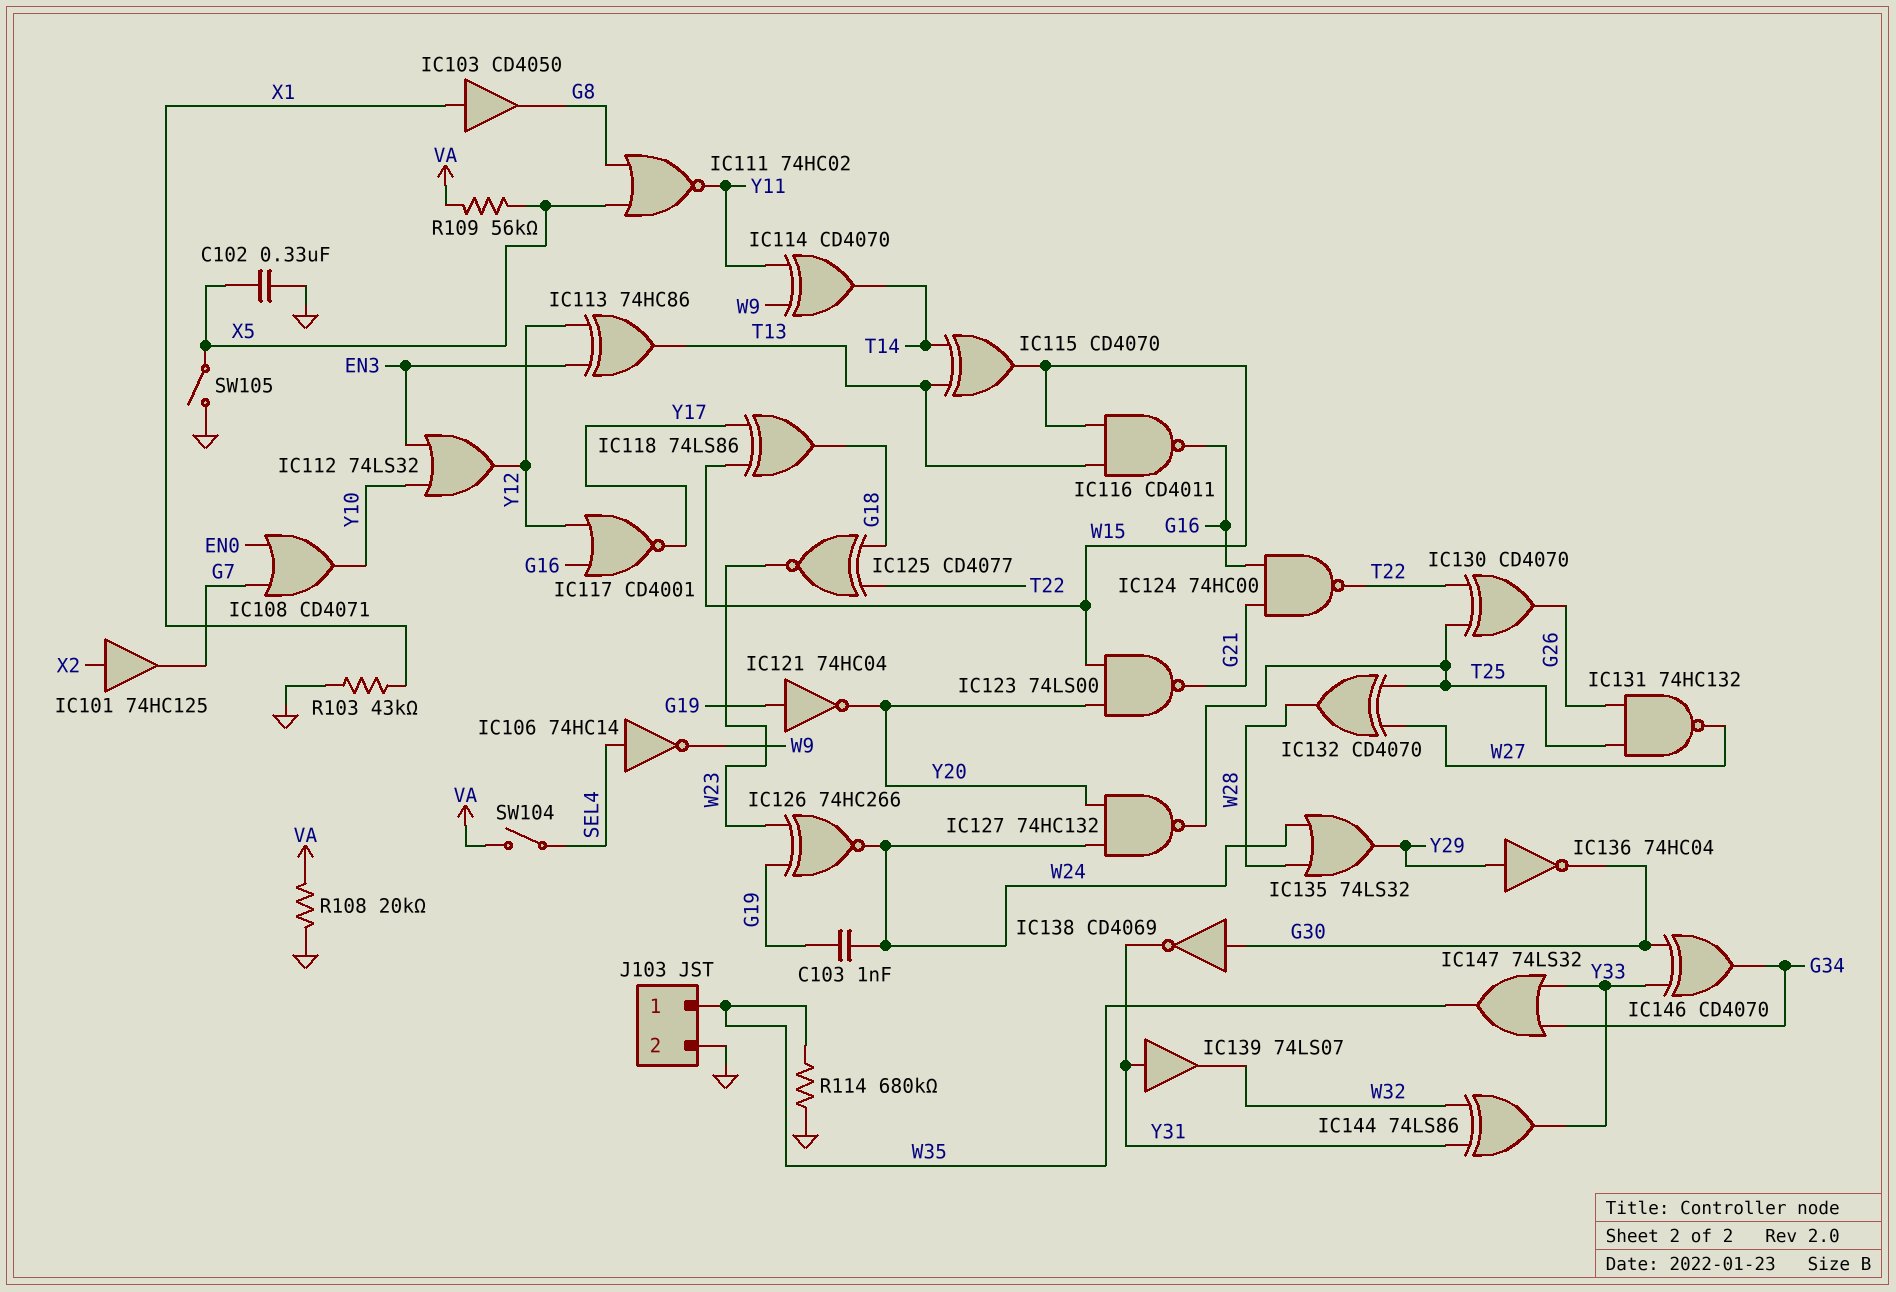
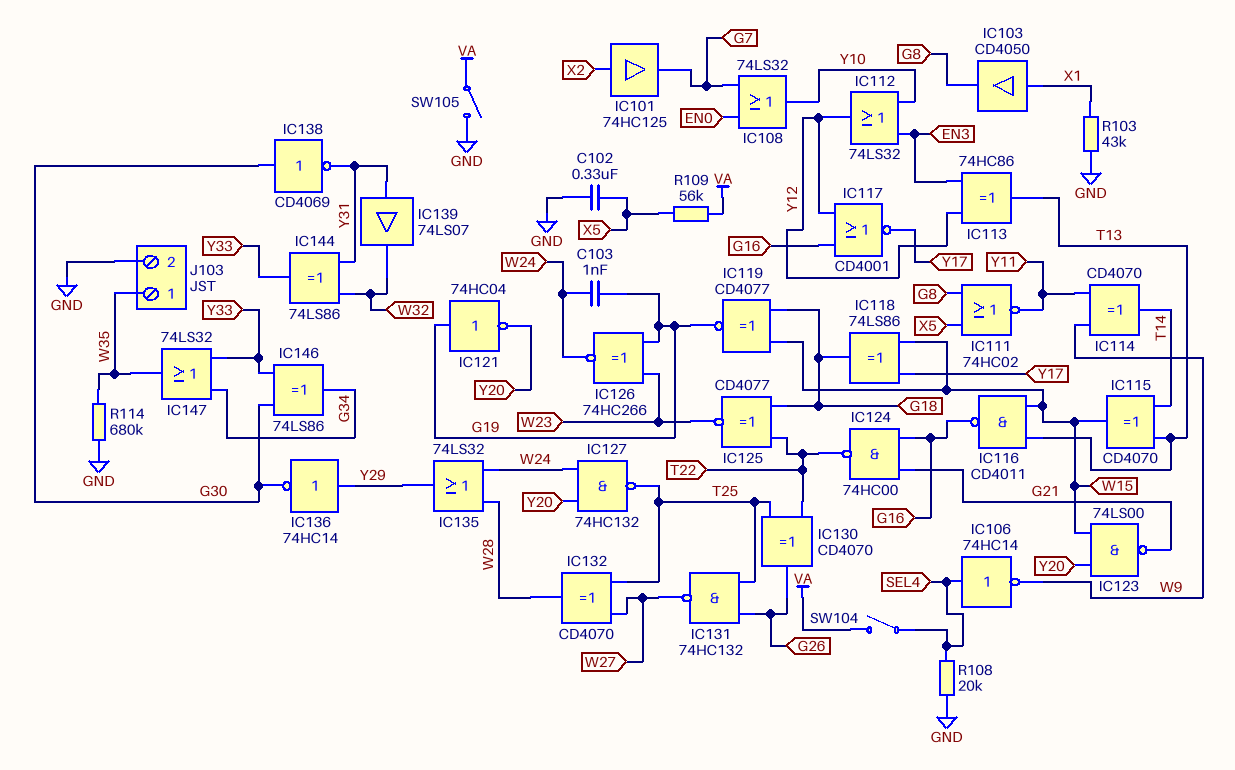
IC108: OR CD4071 (in EN0, in G7, out Y10) -> OR 74LS32 (in EN0, in G7, out Y10)
IC119: none -> XNOR CD4077 (in G18, in W15, out G19)
IC136: NOT 74HC04 (in Y29, out G30) -> NOT 74HC14 (in Y29, out G30)
IC146: XOR CD4070 (in G30, in Y33, out G34) -> XOR 74LS86 (in G30, in Y33, out G34)
R108: 20k (GND, VA) -> 20k (GND, SEL4)
SW105: switch (GND, X5) -> switch (GND, VA)

